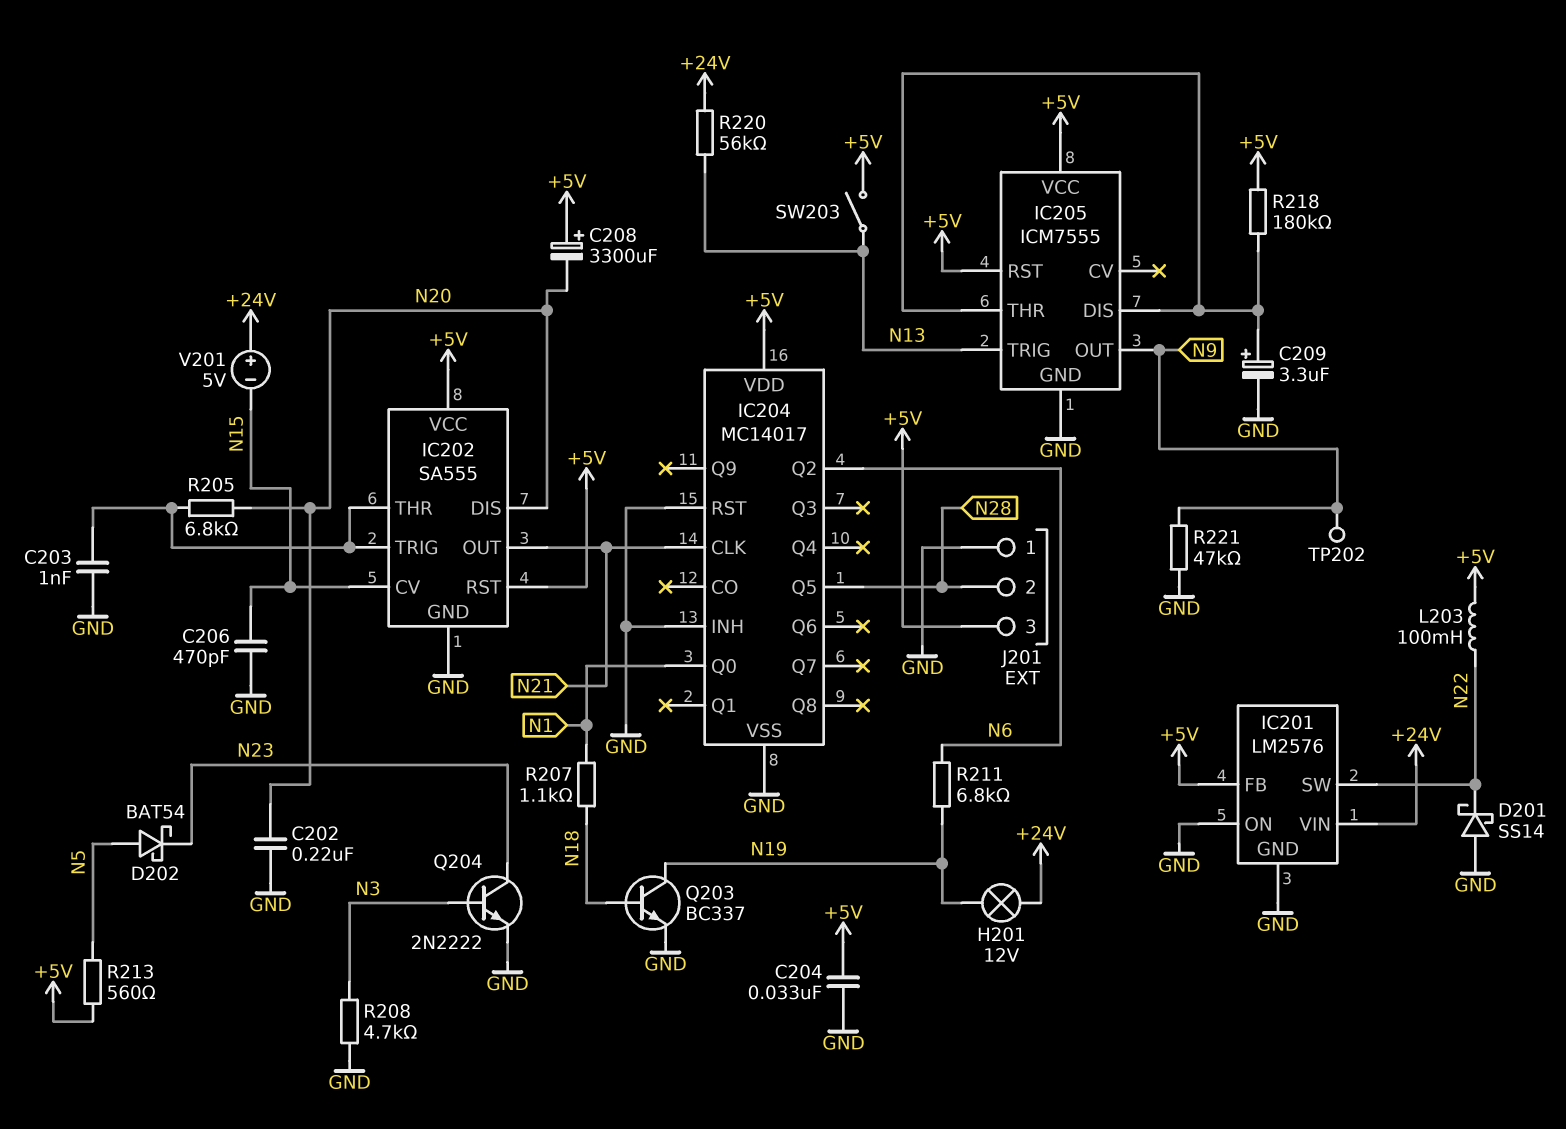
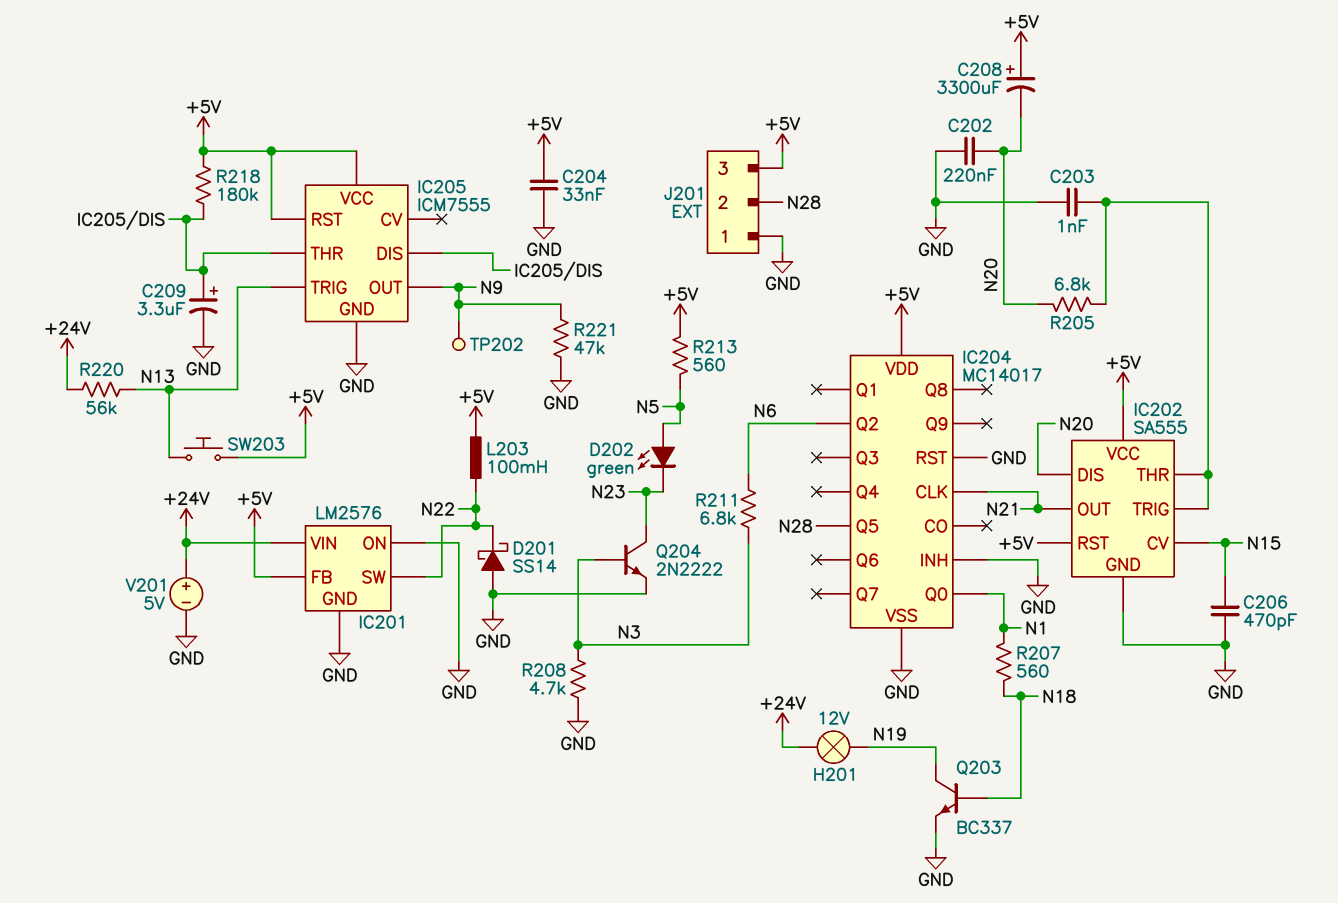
D202: schottky BAT54 (A N5, K N23) -> LED green (A N5, K N23)
R207: 1.1k (N1, N18) -> 560 (N1, N18)
R211: 6.8k (N6, N19) -> 6.8k (N3, N6)
SW203: switch (+5V, N13) -> button (+5V, N13)
V201: 5V (plus +24V, minus N15) -> 5V (plus +24V, minus GND)

